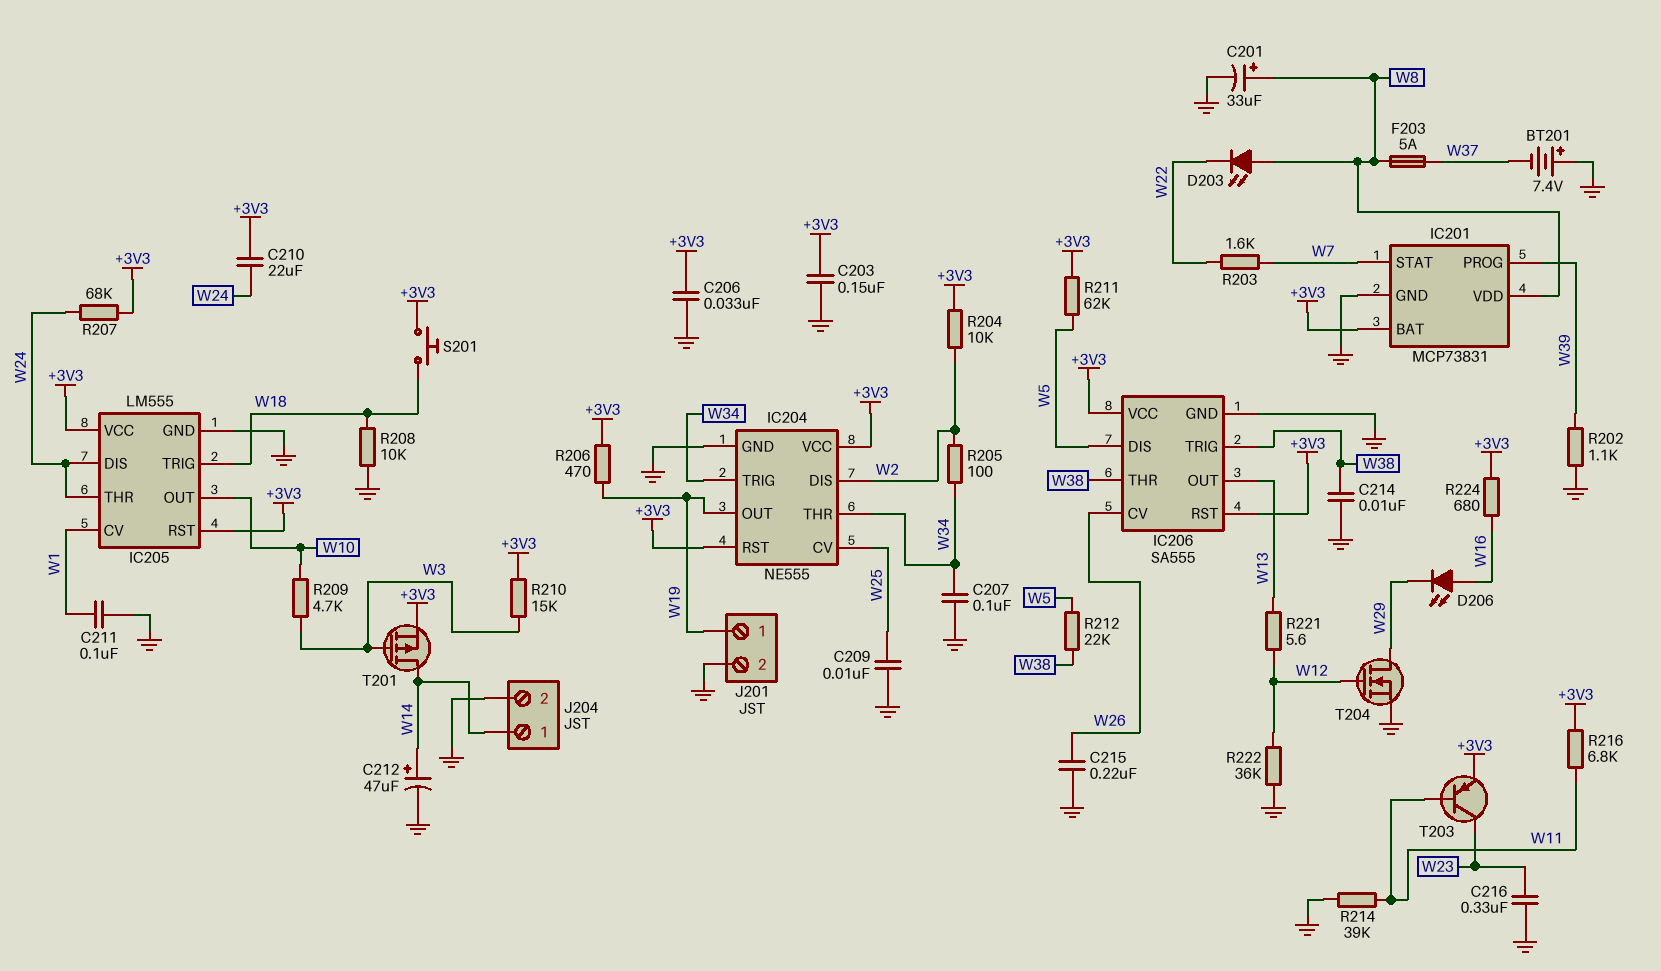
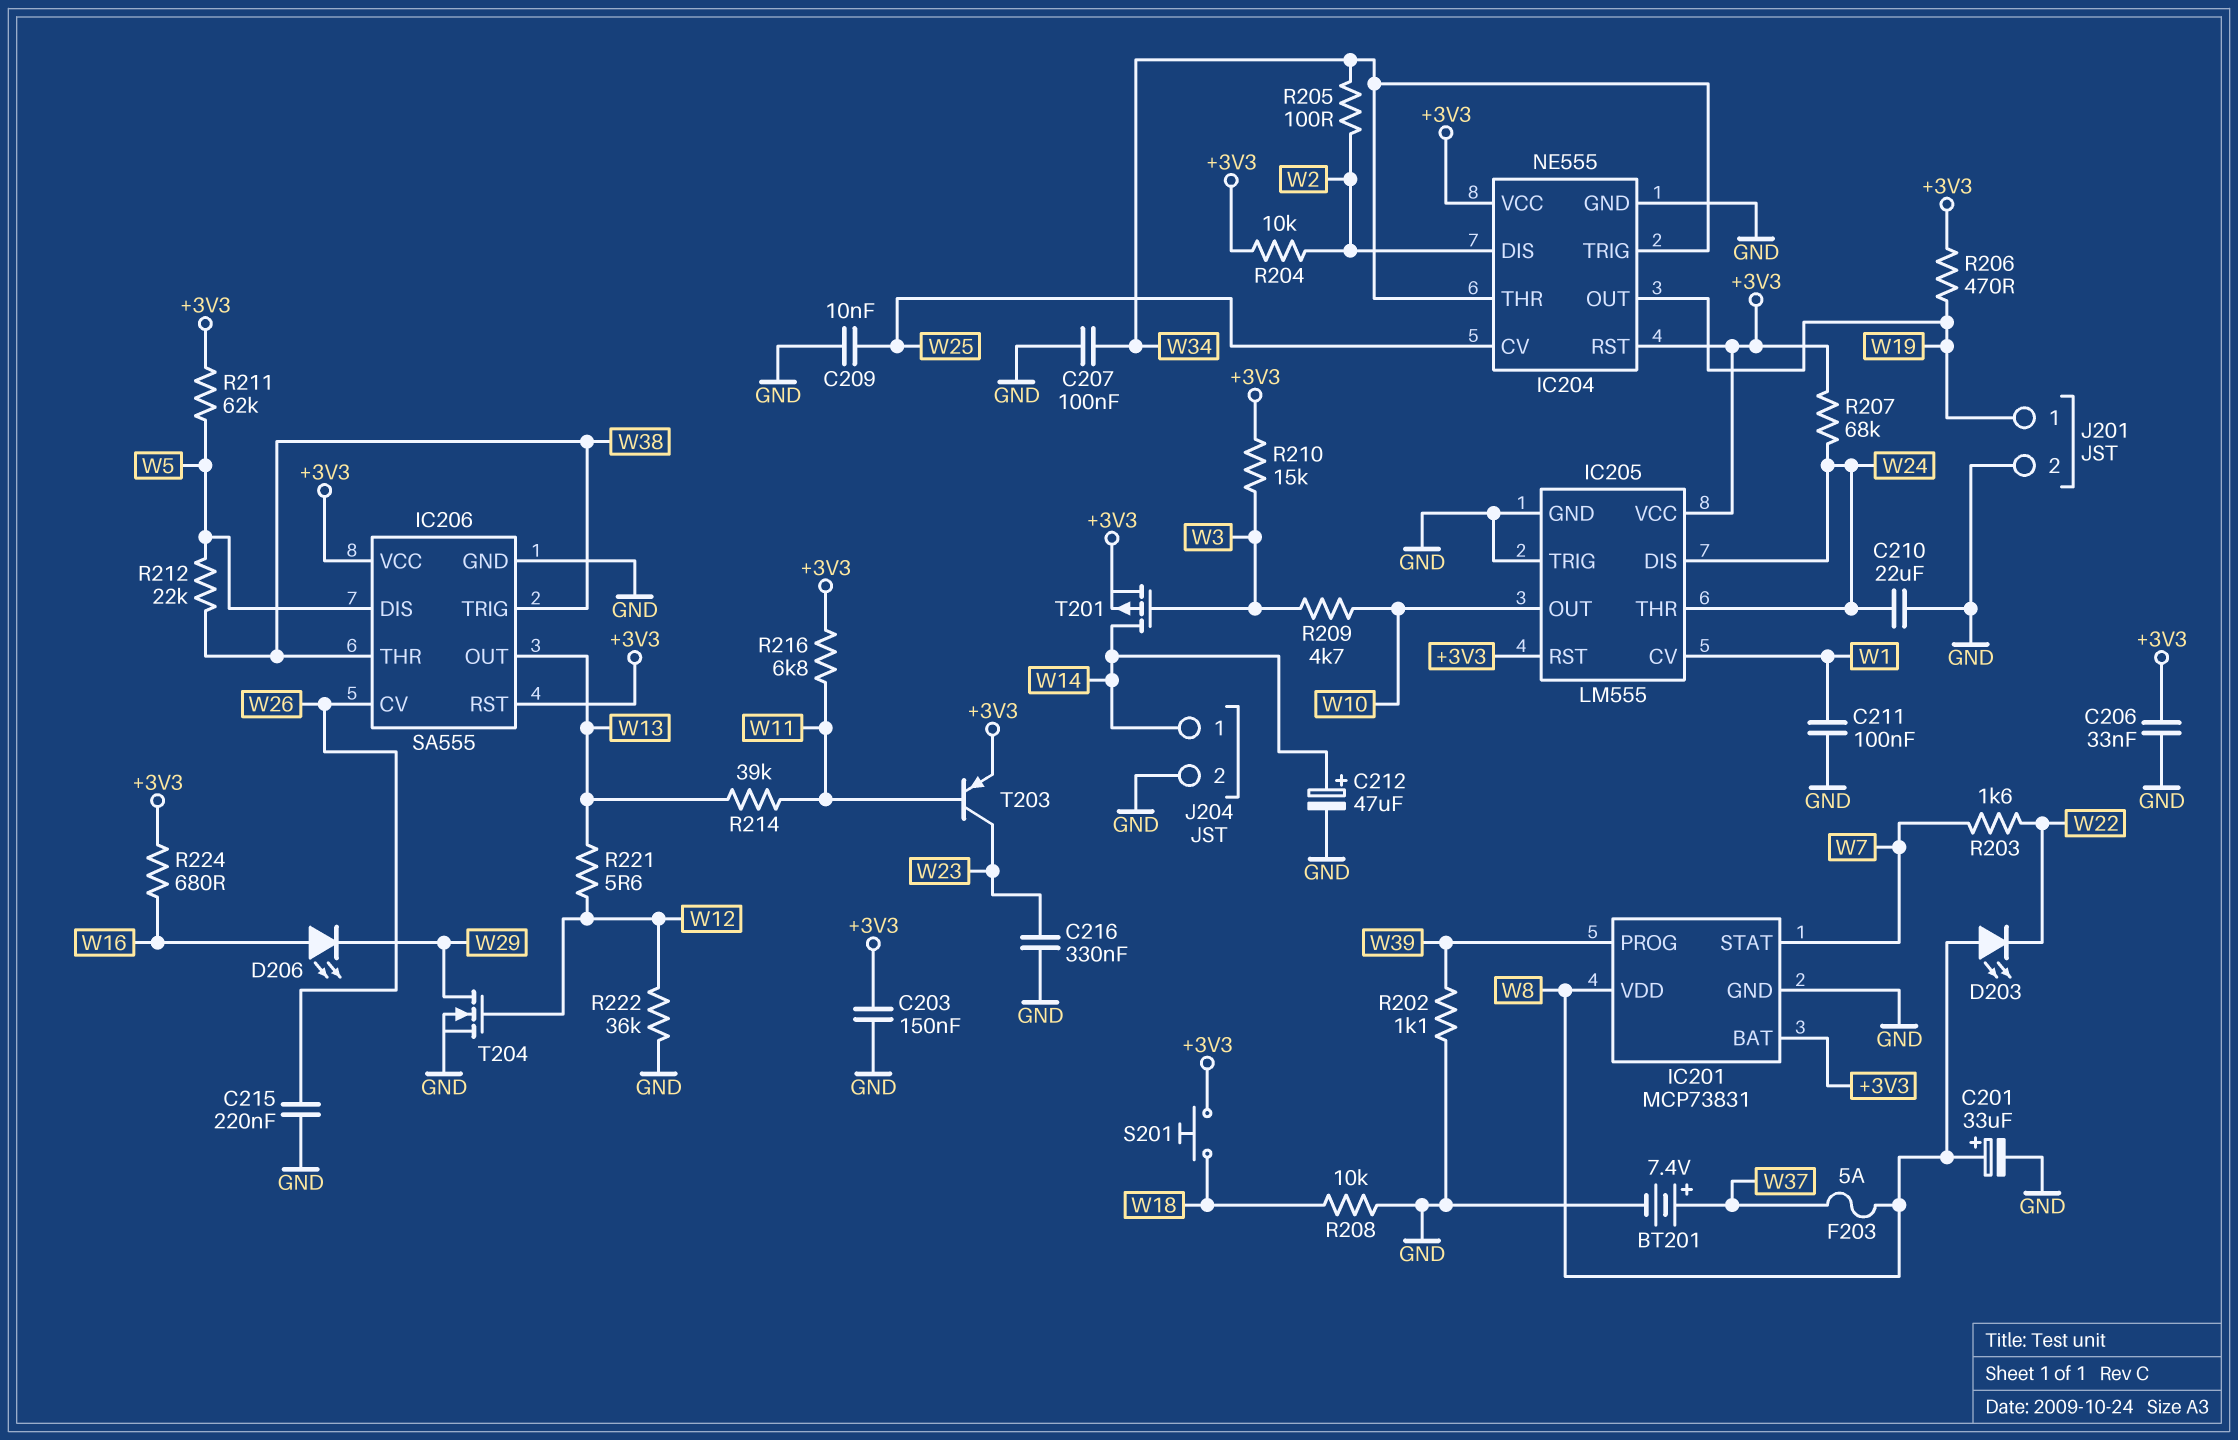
BT201: 7.4V (plus GND, minus W37) -> 7.4V (plus W37, minus GND)
C210: 22uF (+3V3, W24) -> 22uF (GND, W24)
C214: 10nF (GND, W38) -> none
IC205 pin TRIG: W18 -> GND
R214: 39k (GND, W11) -> 39k (W11, W13)

